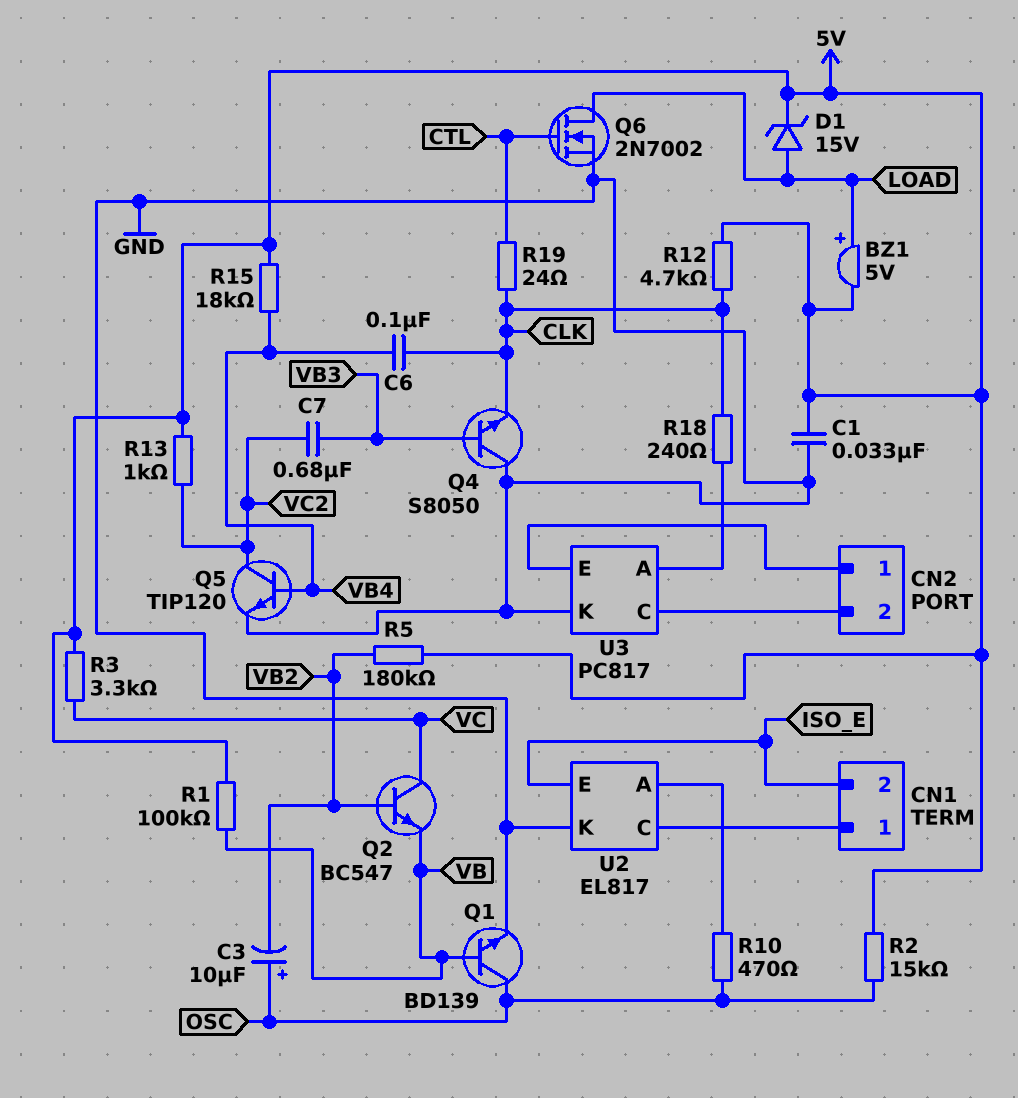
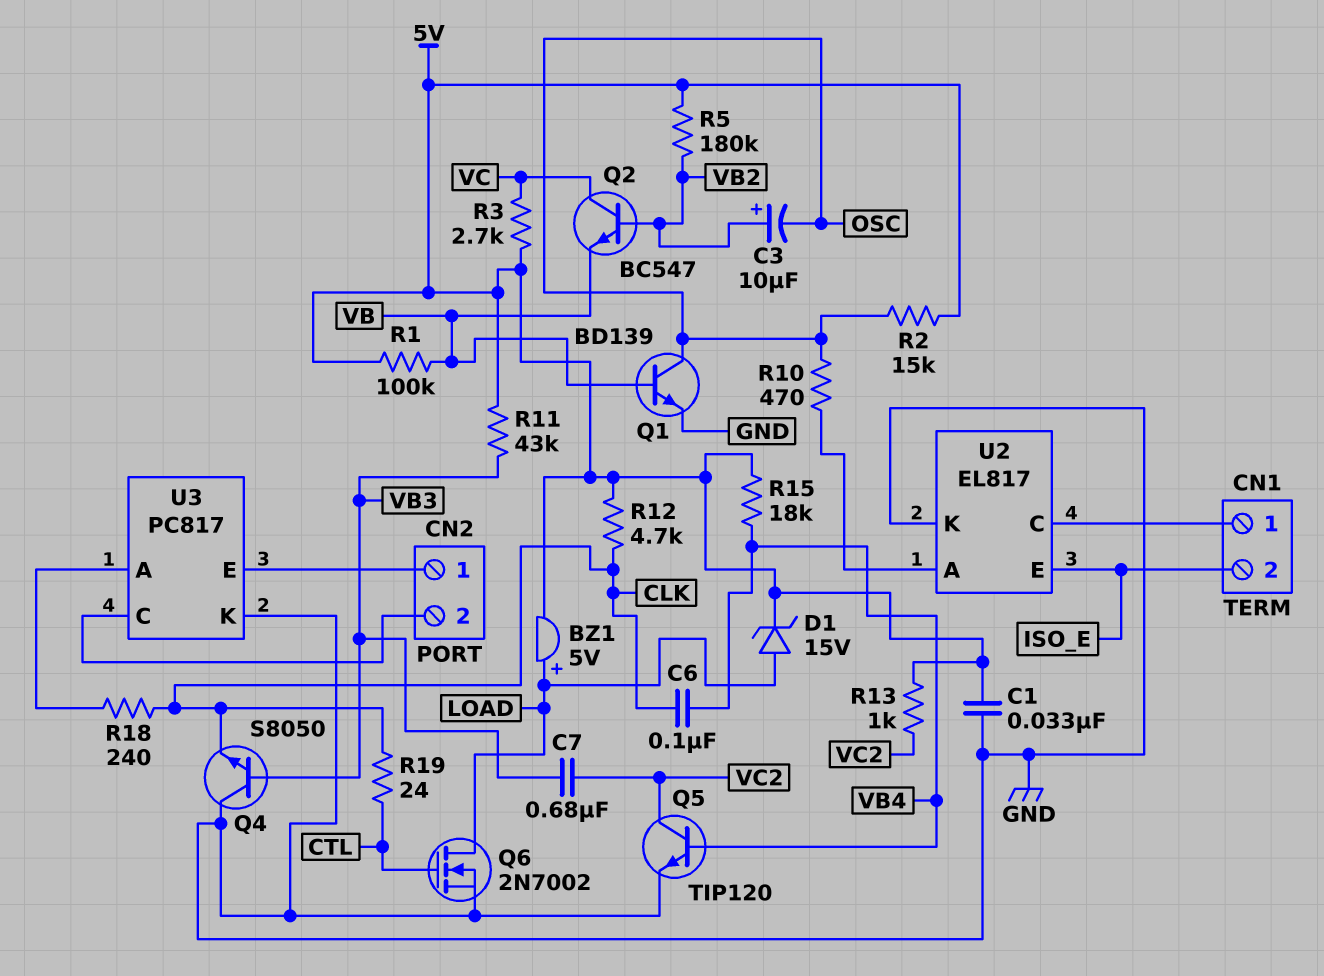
C3: 10uF (plus OSC, minus VB2) -> 10uF (plus VB2, minus OSC)
R3: 3.3k (5V, VC) -> 2.7k (5V, VC)
R11: none -> 43k (5V, VB3)

